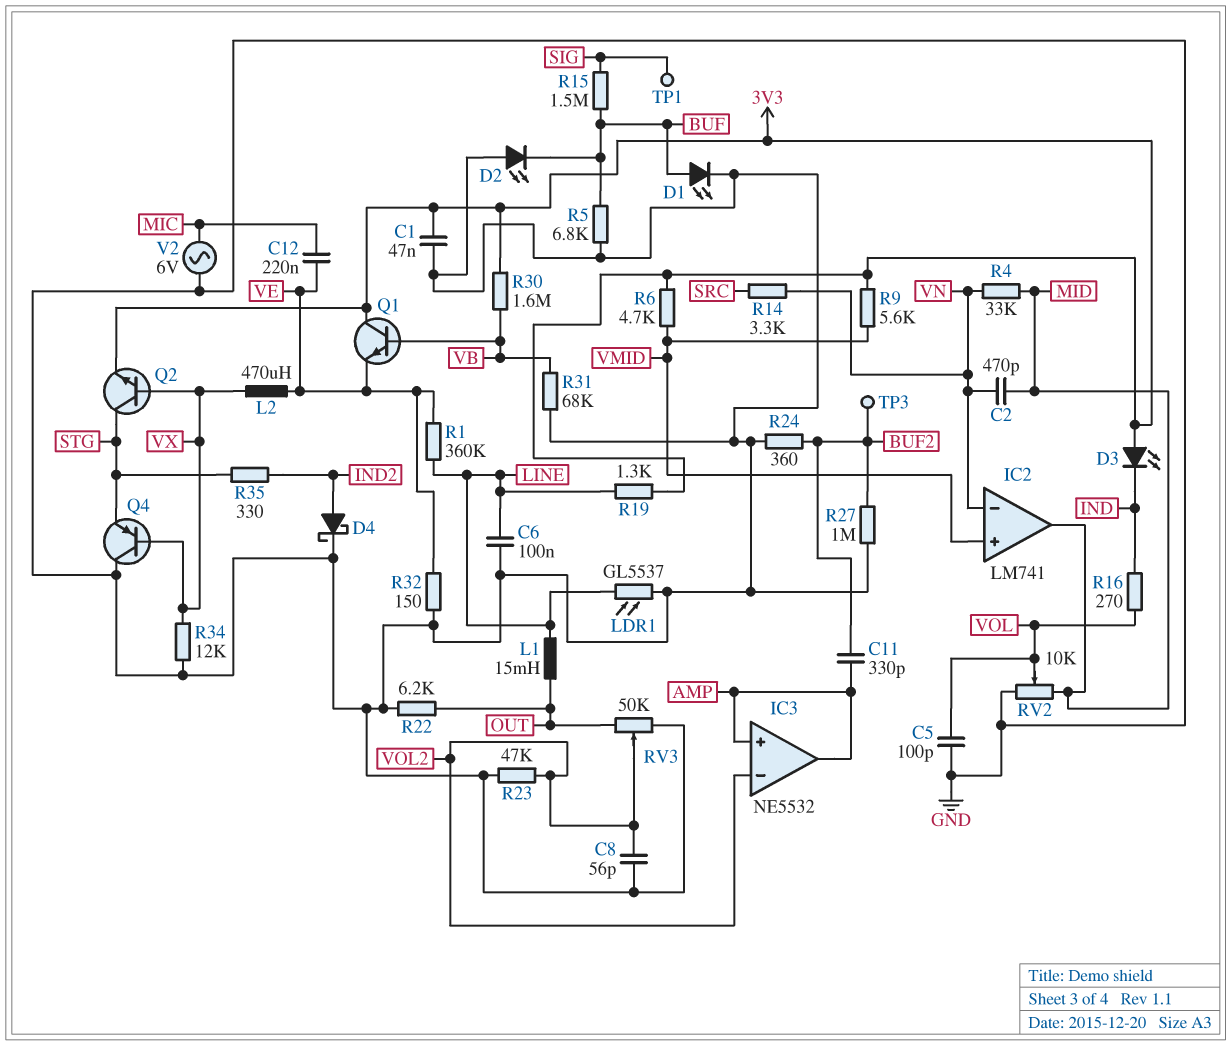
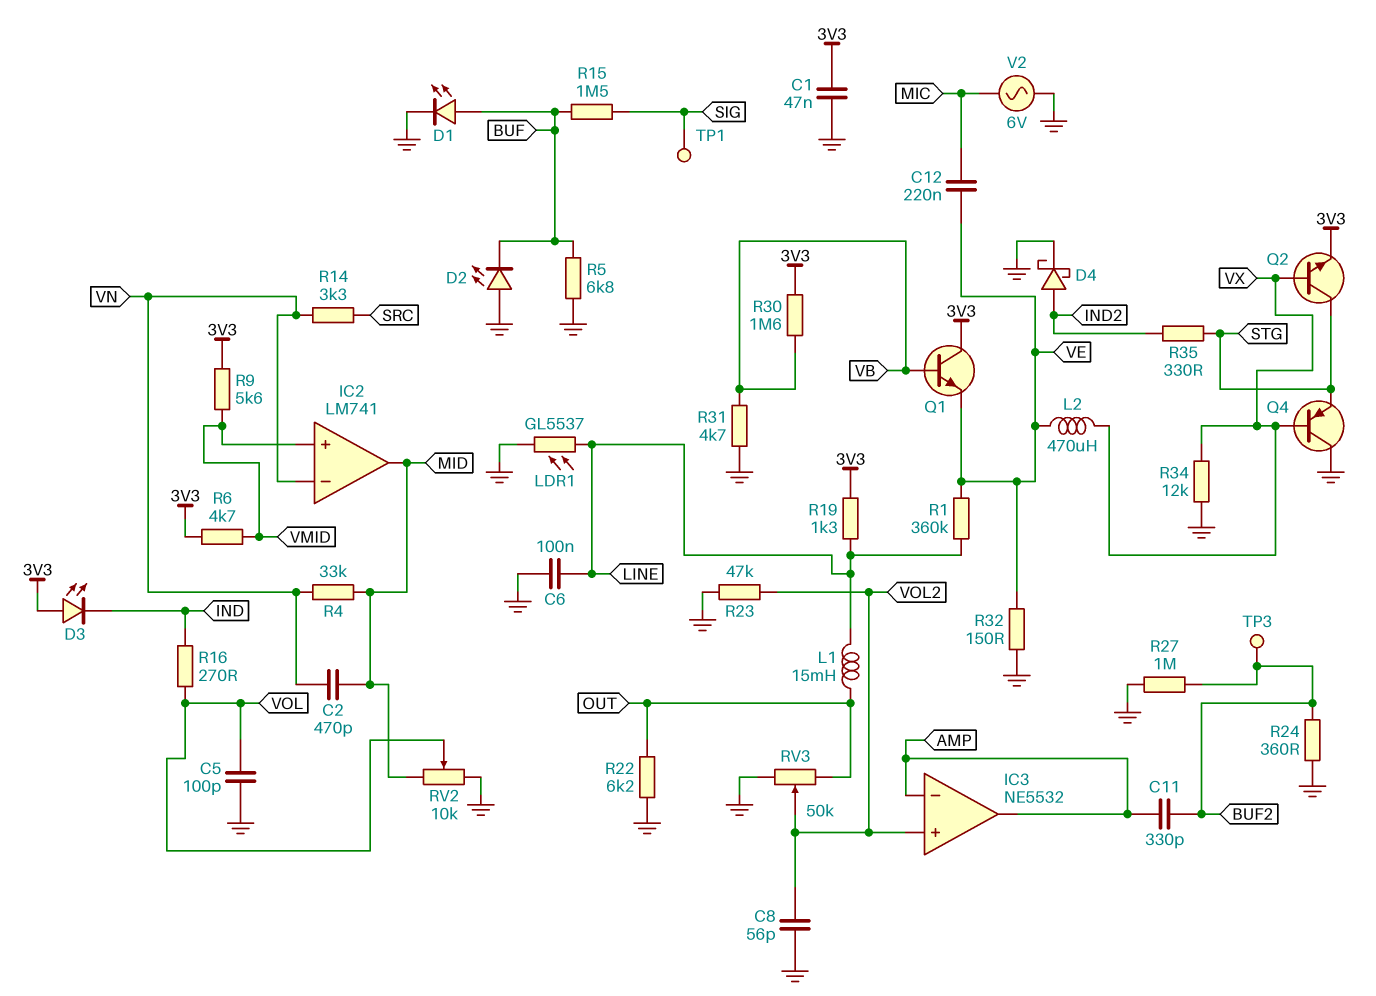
IC3 pin in+: AMP -> VOL2
IC3 pin in-: VOL2 -> AMP
R31: 68k (GND, VB) -> 4.7k (GND, VB)

